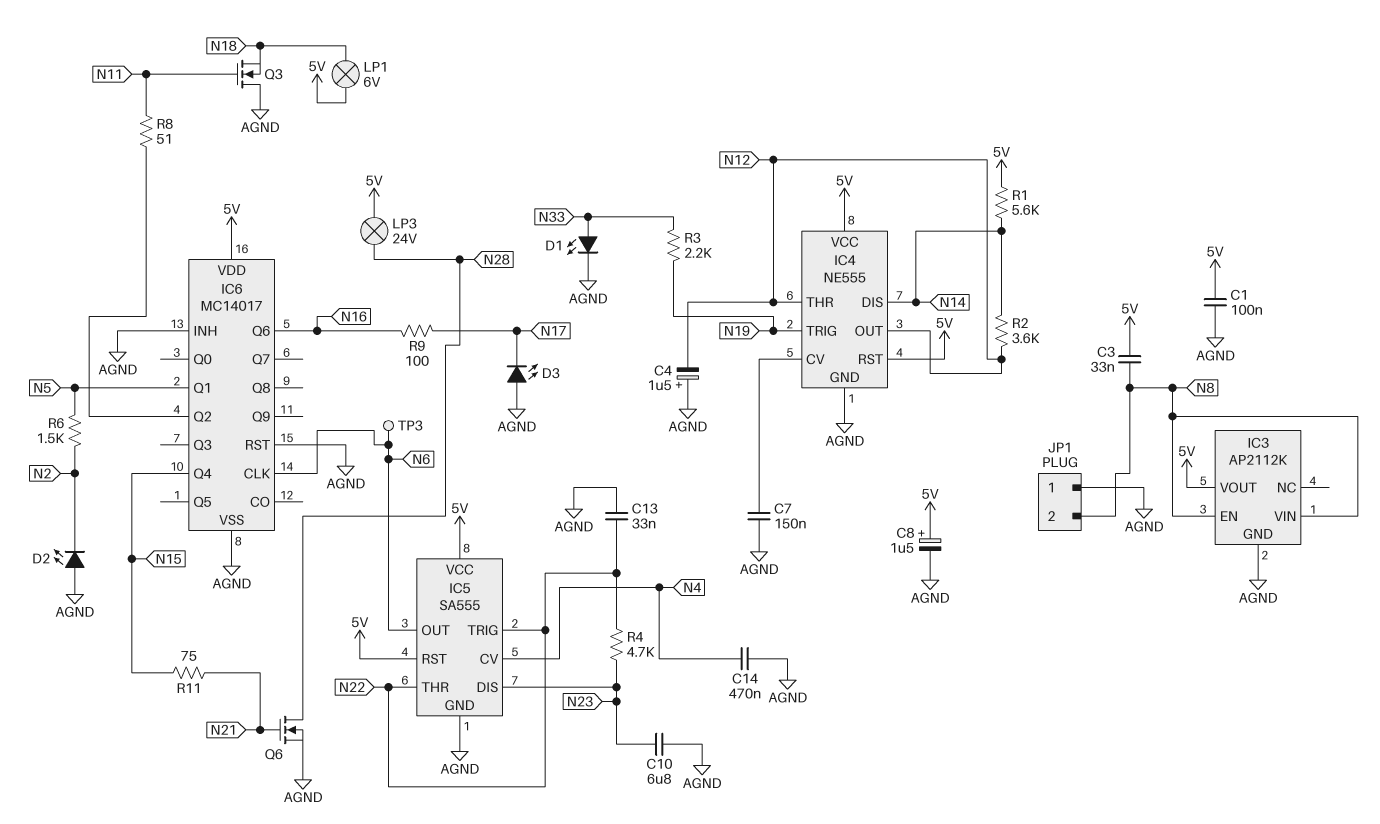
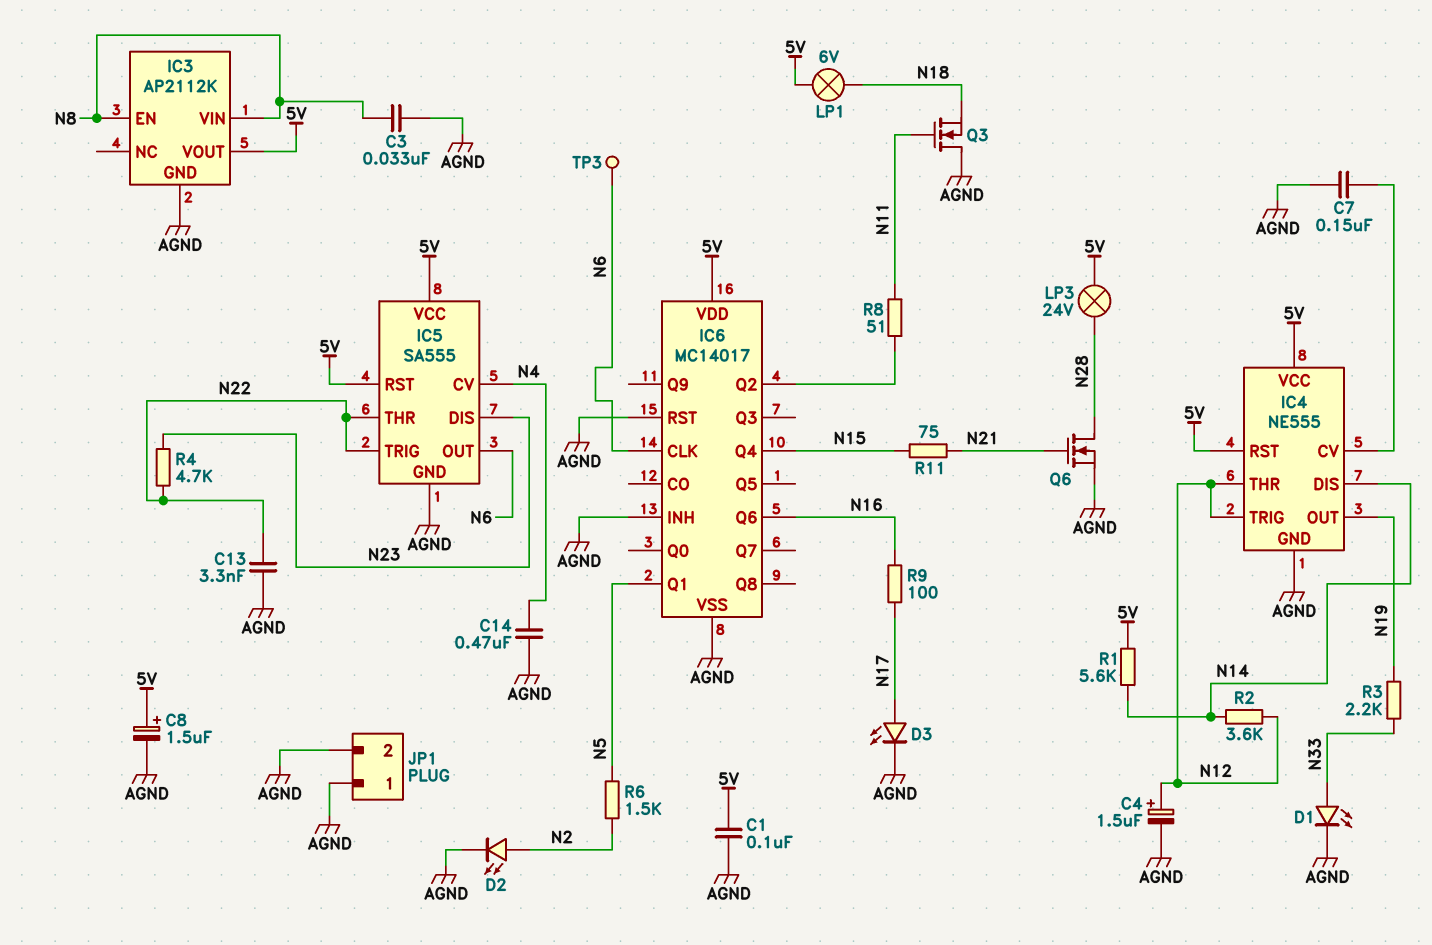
C3: 33nF (5V, N8) -> 33nF (AGND, N8)
C4: 1.5uF (plus AGND, minus N12) -> 1.5uF (plus N12, minus AGND)
C10: 6.8uF (AGND, N23) -> none
C13: 33nF (AGND, N22) -> 3.3nF (AGND, N22)
D2: LED (A AGND, K N2) -> LED (A N2, K AGND)
D3: LED (A AGND, K N17) -> LED (A N17, K AGND)
IC4 pin OUT: N12 -> N19
IC4 pin TRIG: N19 -> N12
JP1 pin 2: N8 -> AGND

